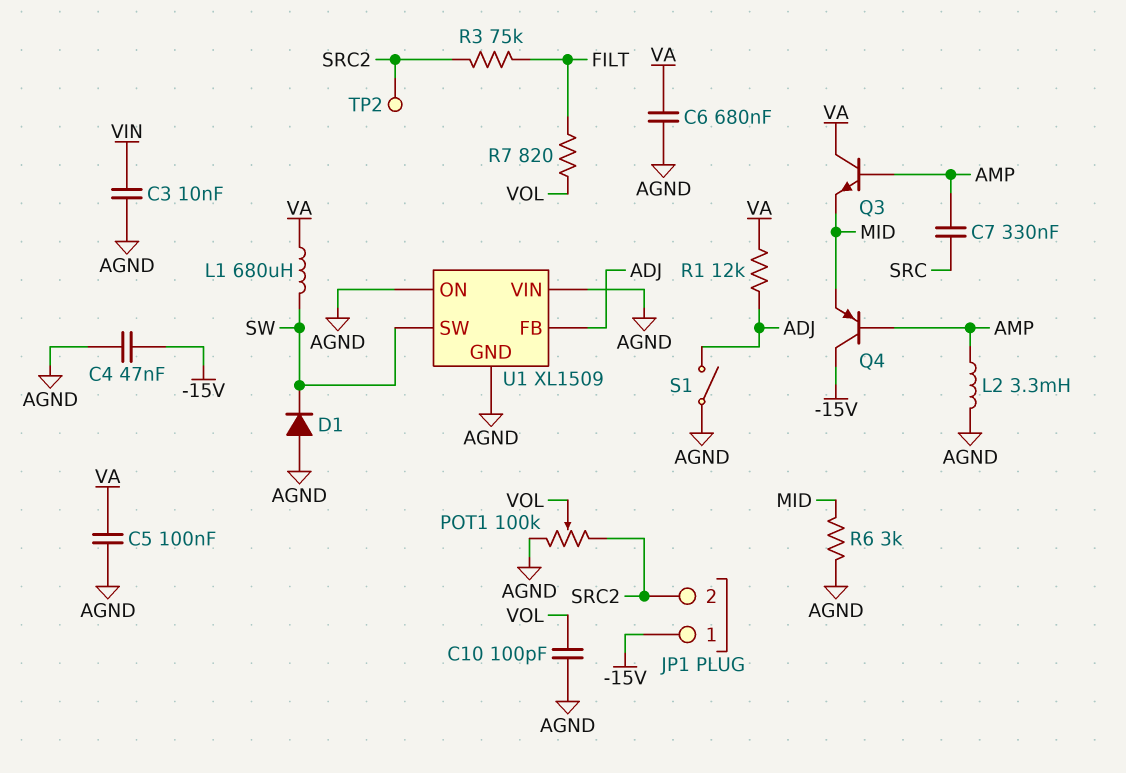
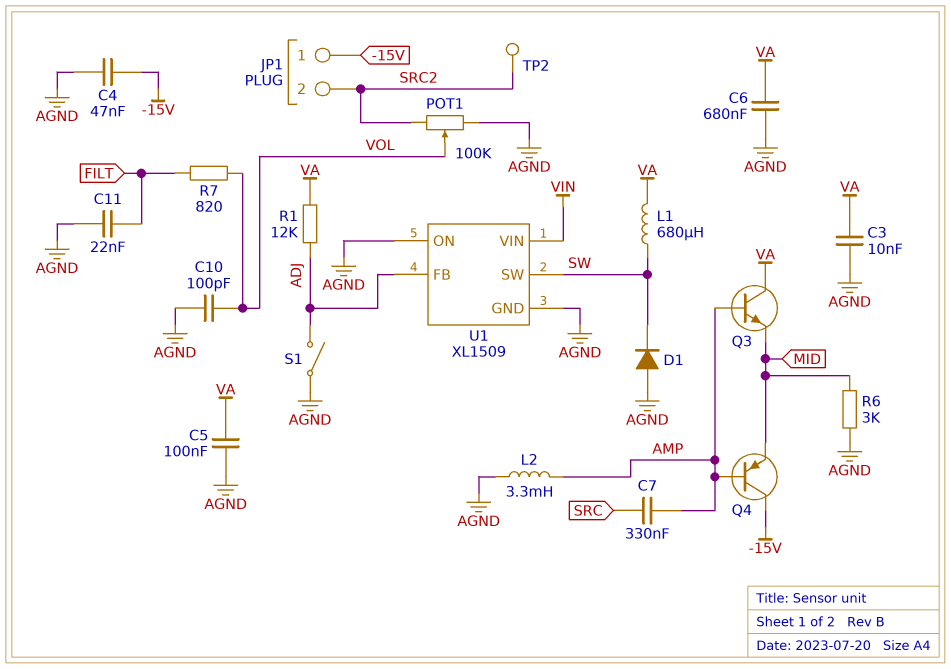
C3: 10nF (AGND, VIN) -> 10nF (AGND, VA)
C11: none -> 22nF (AGND, FILT)
R3: 75k (FILT, SRC2) -> none
U1 pin VIN: AGND -> VIN

